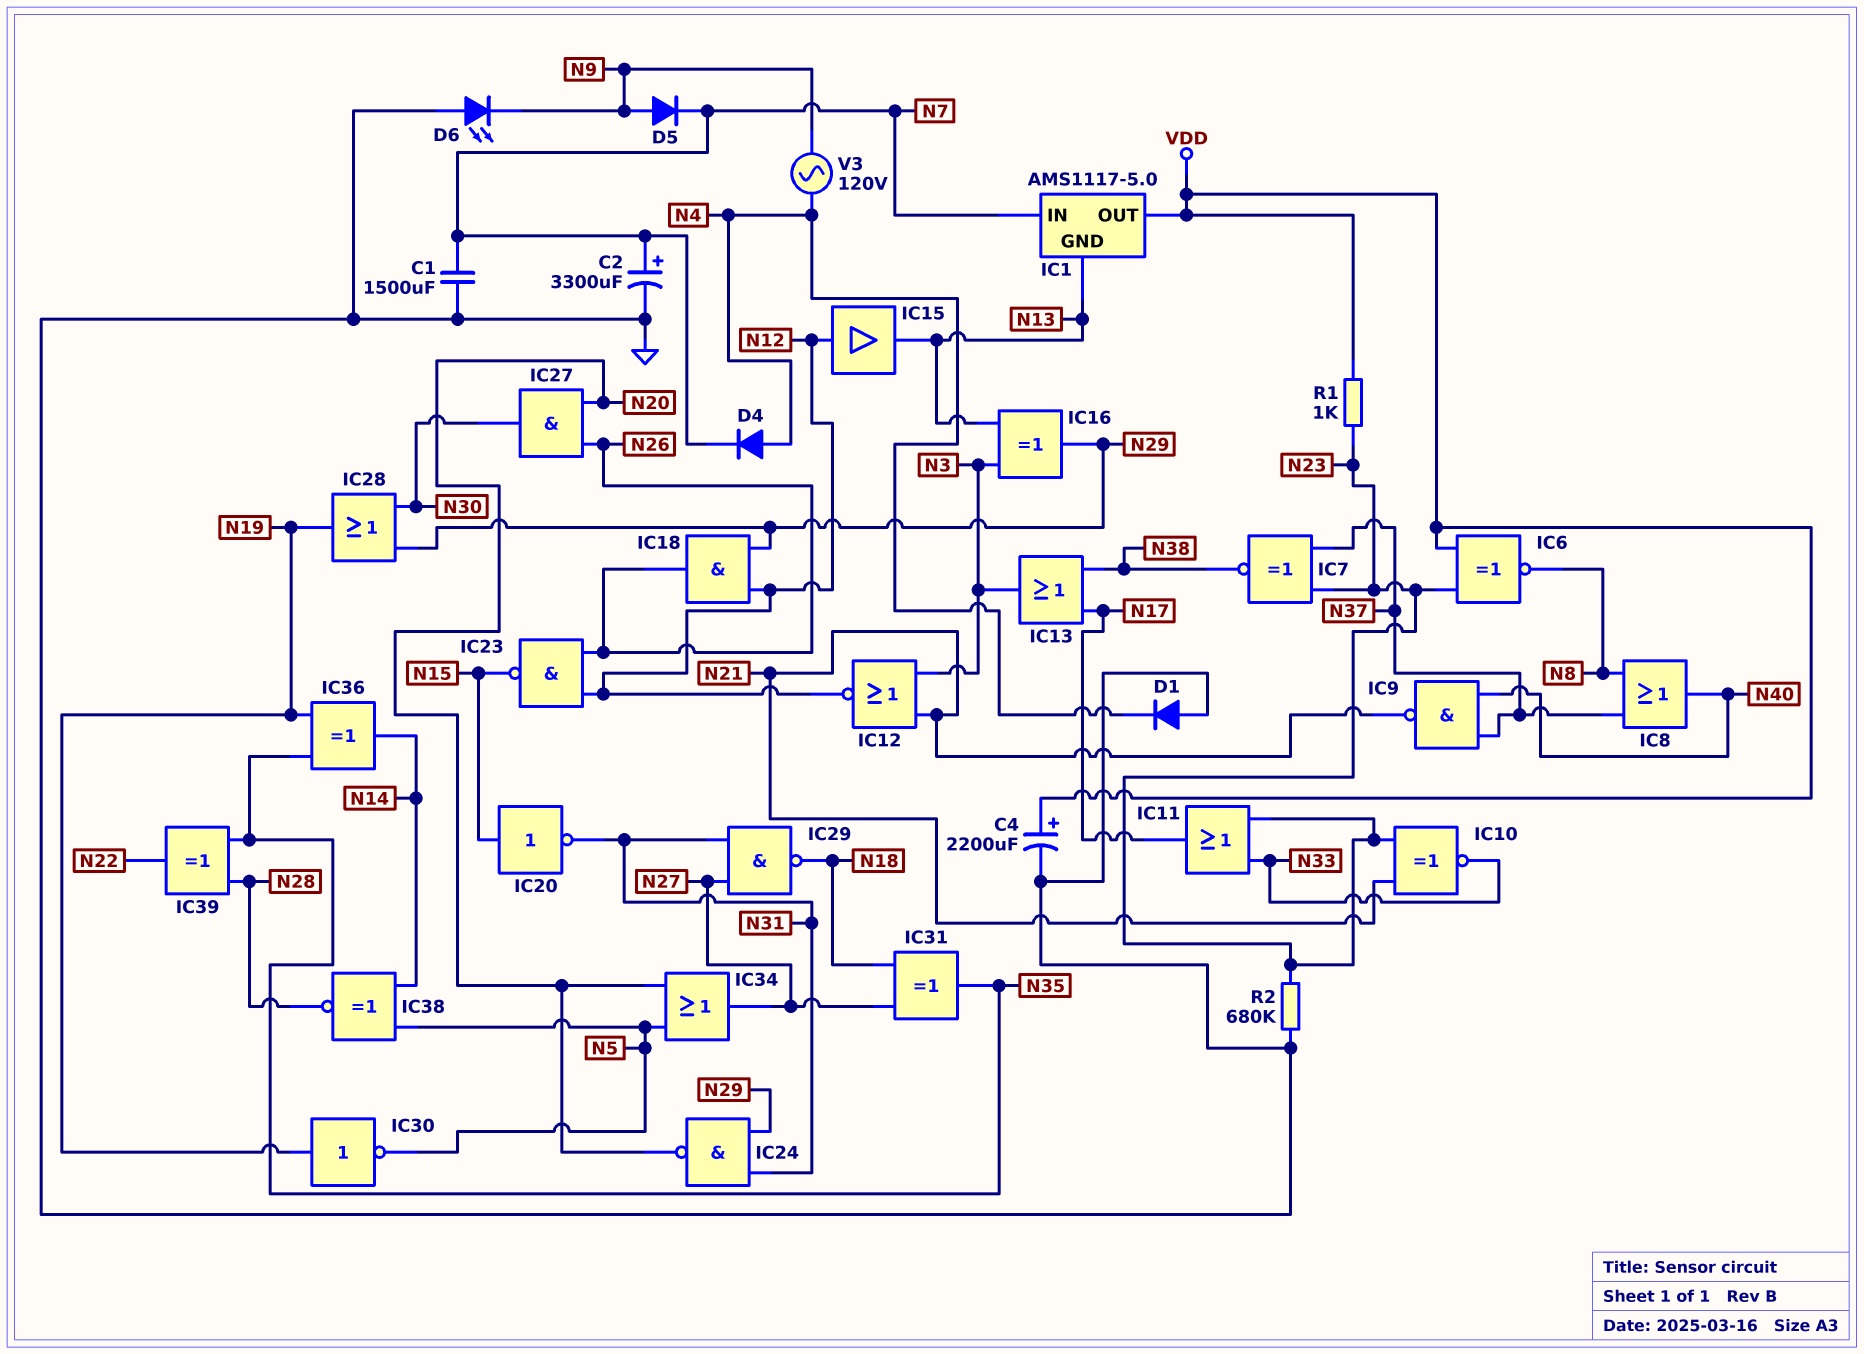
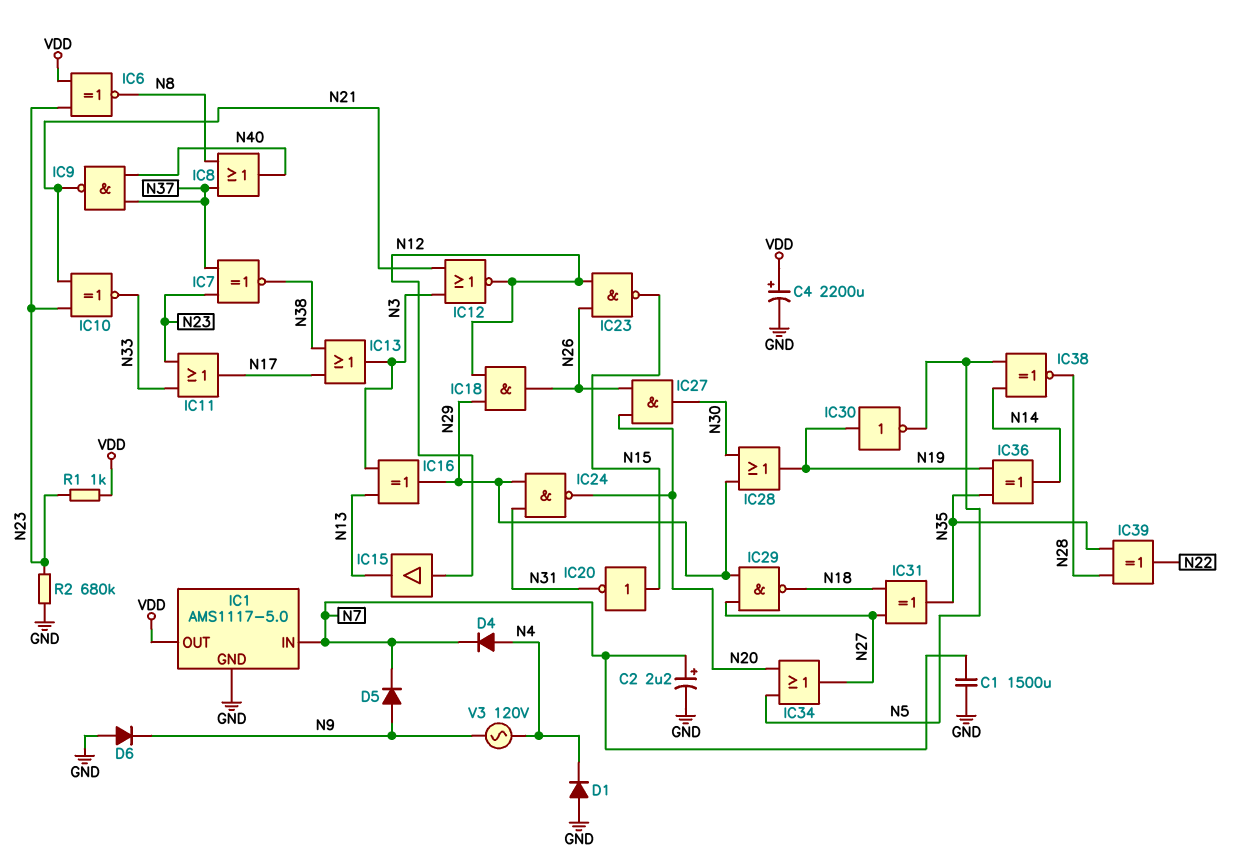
C2: 3300uF (plus N7, minus GND) -> 2.2uF (plus N7, minus GND)
D6: LED (A GND, K N9) -> diode (A GND, K N9)
IC1 pin GND: N13 -> GND
IC29: NAND (in N27, in N31, out N18) -> NAND (in N27, in N29, out N18)

